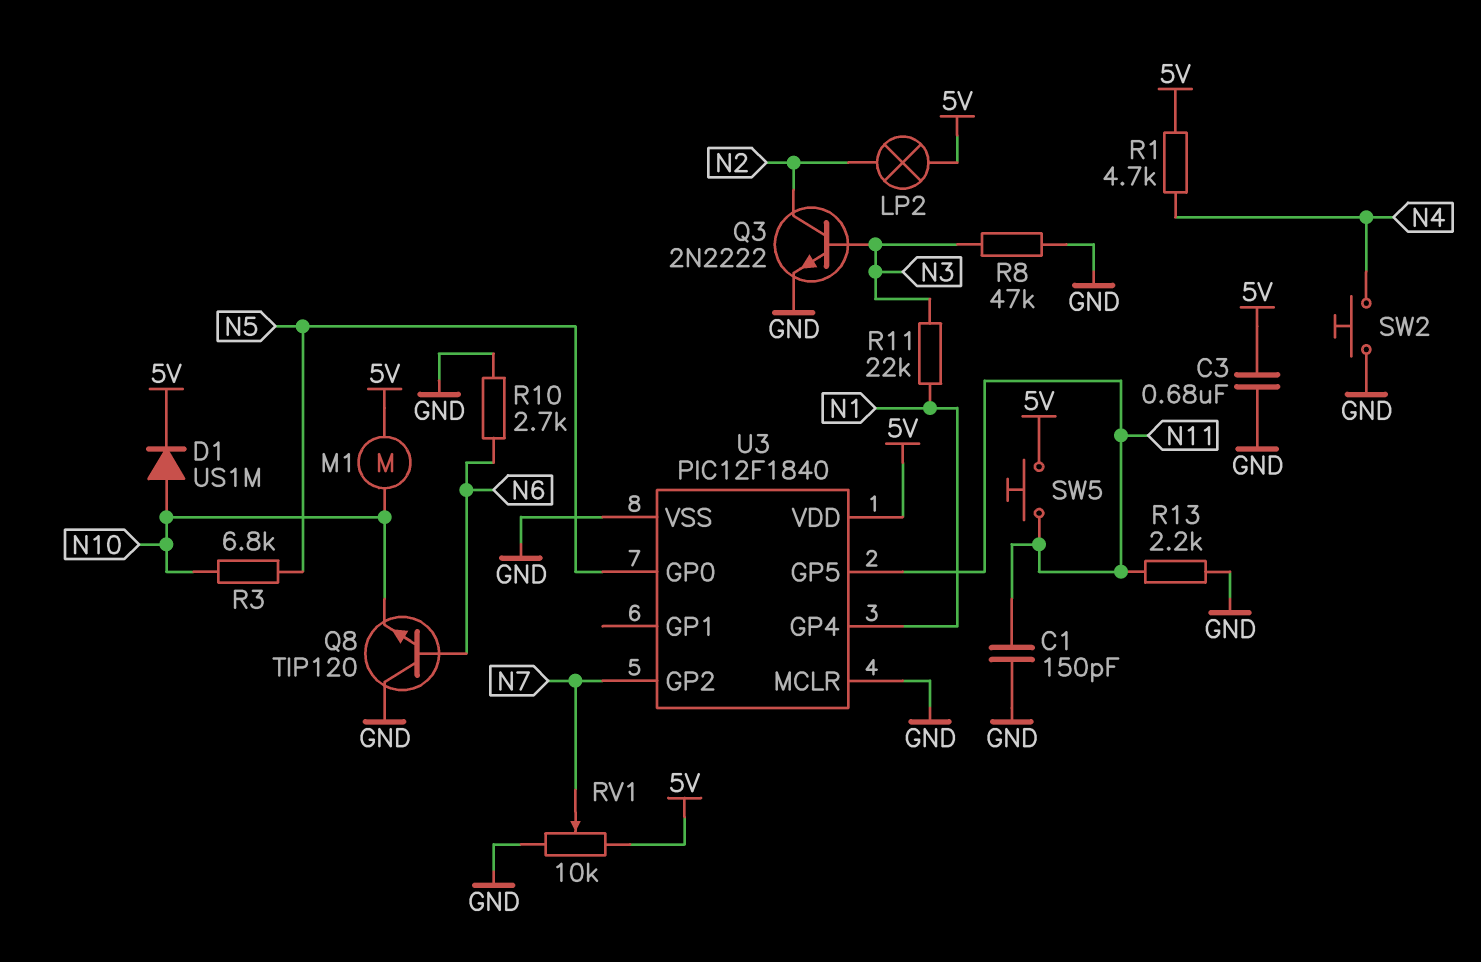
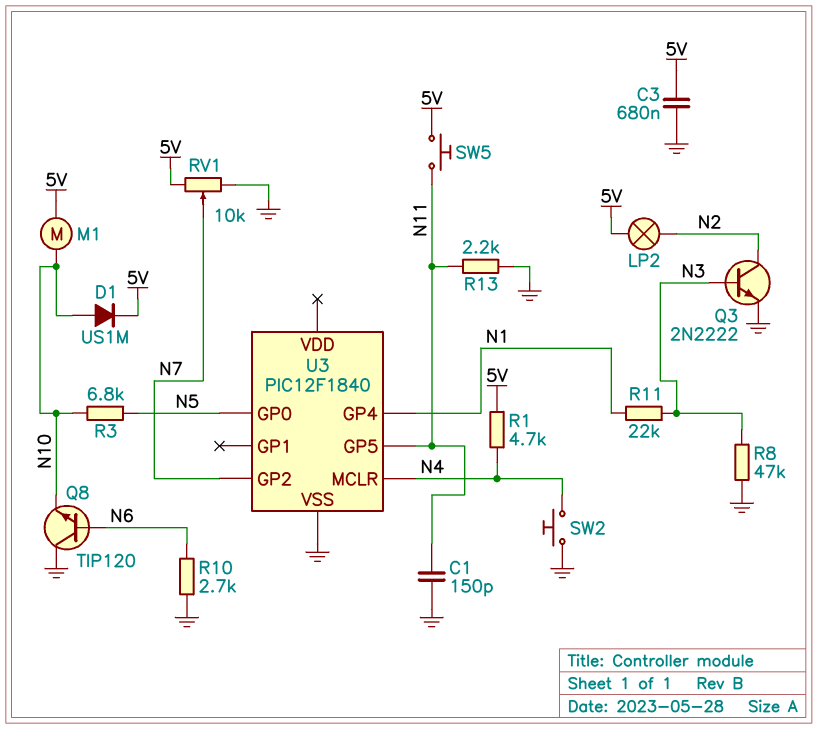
U3 pin MCLR: GND -> N4
U3 pin VDD: 5V -> none

